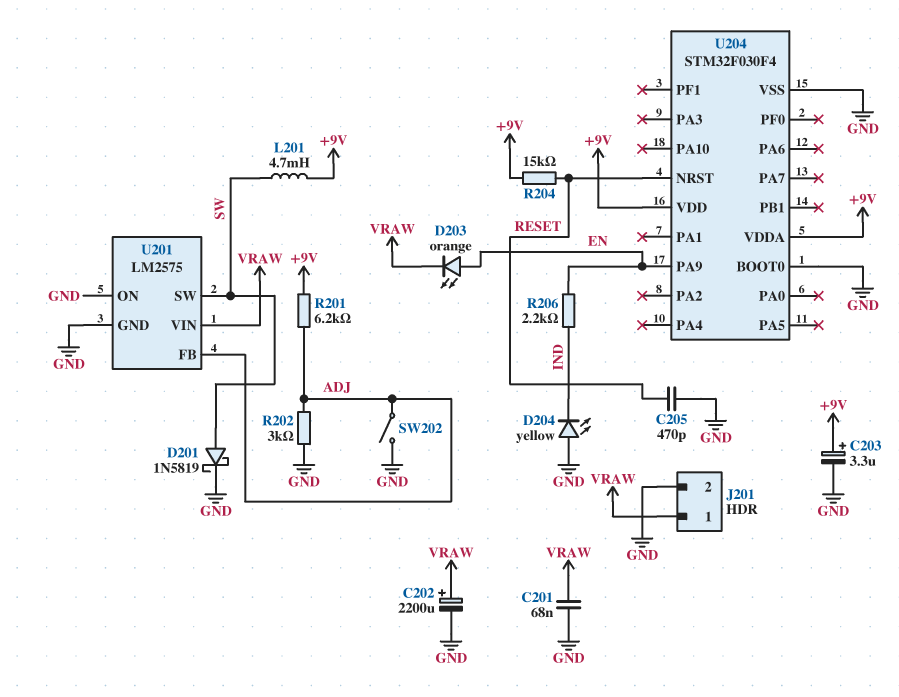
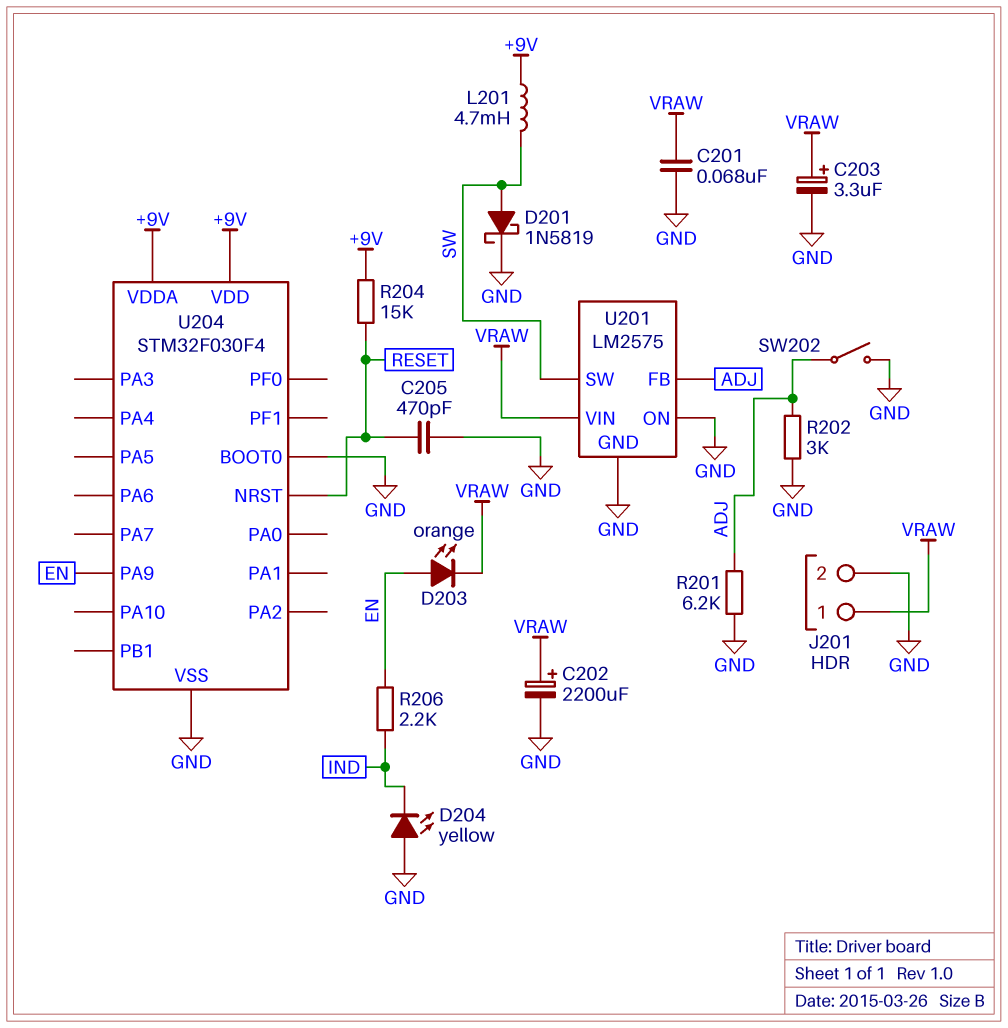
C203: 3.3uF (plus +9V, minus GND) -> 3.3uF (plus VRAW, minus GND)
R201: 6.2k (+9V, ADJ) -> 6.2k (ADJ, GND)

